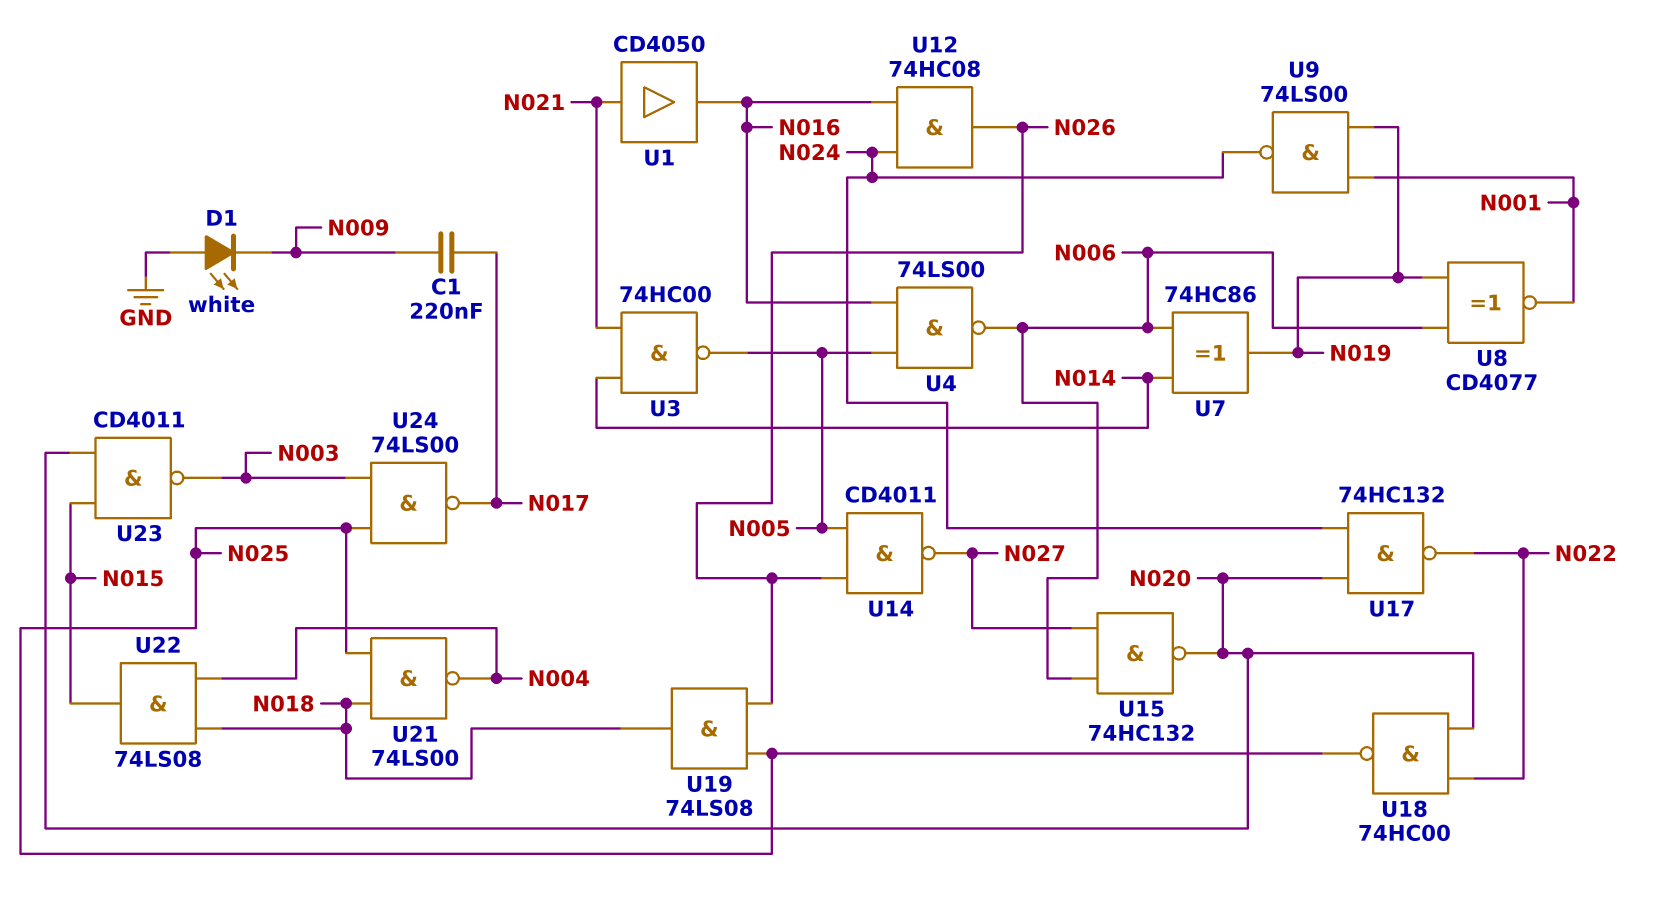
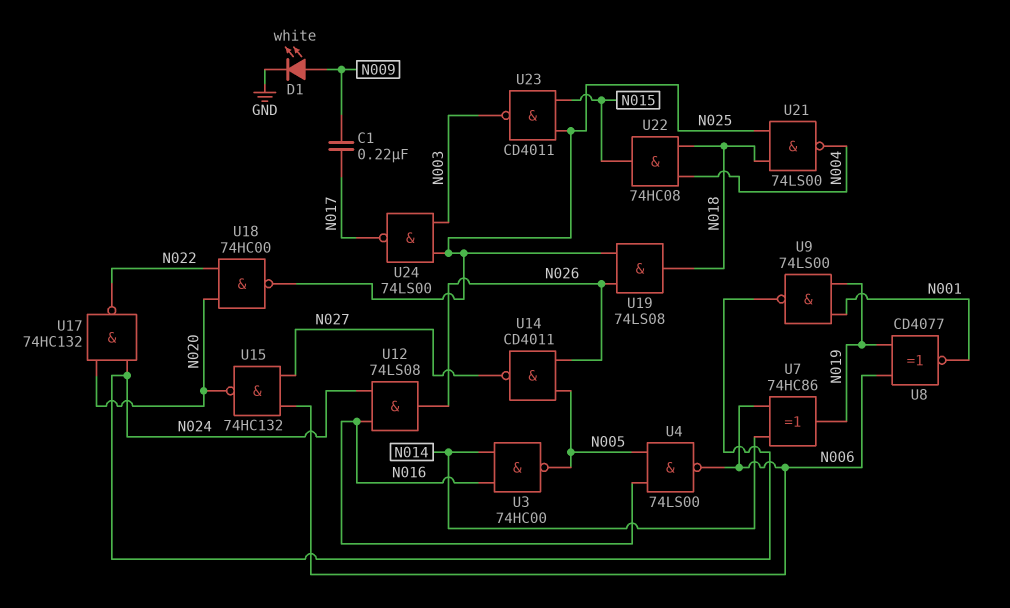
D1: LED white (A GND, K N009) -> LED white (A N009, K GND)
U1: buffer CD4050 (in N021, out N016) -> none
U3: NAND 74HC00 (in N014, in N021, out N005) -> NAND 74HC00 (in N014, in N016, out N005)
U12: AND 74HC08 (in N016, in N024, out N026) -> AND 74LS08 (in N016, in N024, out N026)
U22: AND 74LS08 (in N004, in N018, out N015) -> AND 74HC08 (in N004, in N018, out N015)
U23: NAND CD4011 (in N015, in N020, out N003) -> NAND CD4011 (in N015, in N025, out N003)

